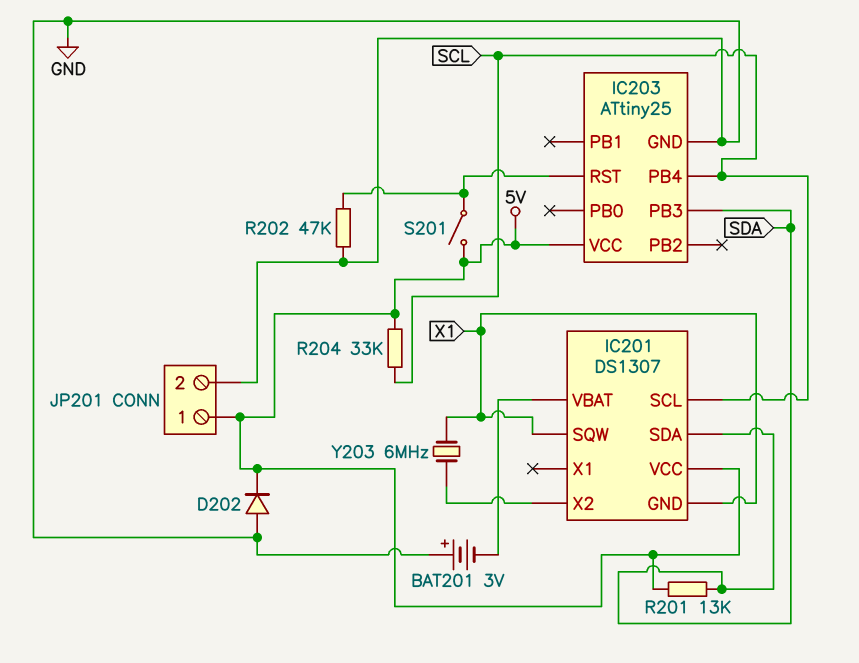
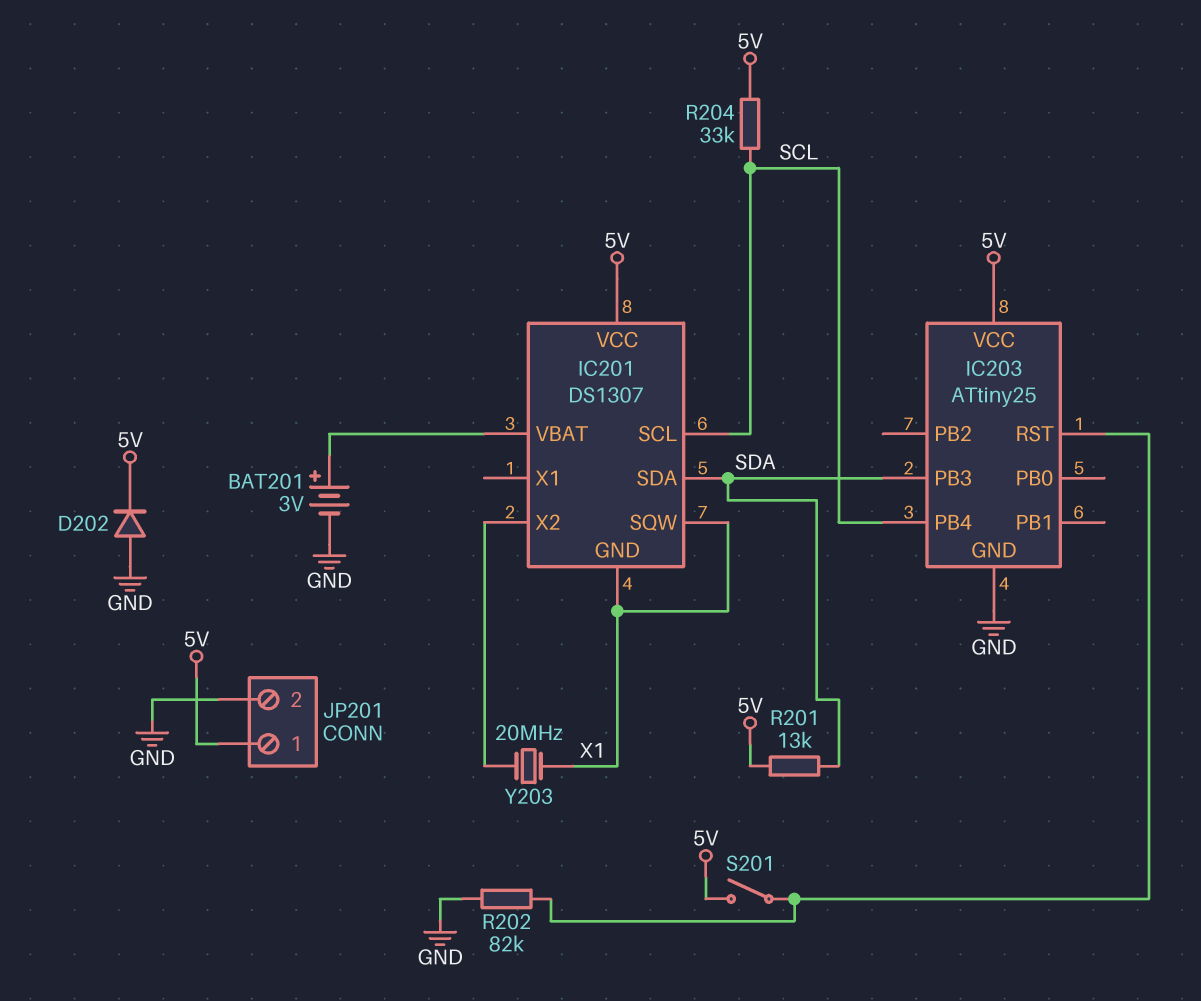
BAT201: 3V (plus GND, minus IC201/VBAT) -> 3V (plus IC201/VBAT, minus GND)
R202: 47k (GND, IC203/RST) -> 82k (GND, IC203/RST)
Y203: 6MHz (IC201/X2, X1) -> 20MHz (IC201/X2, X1)

